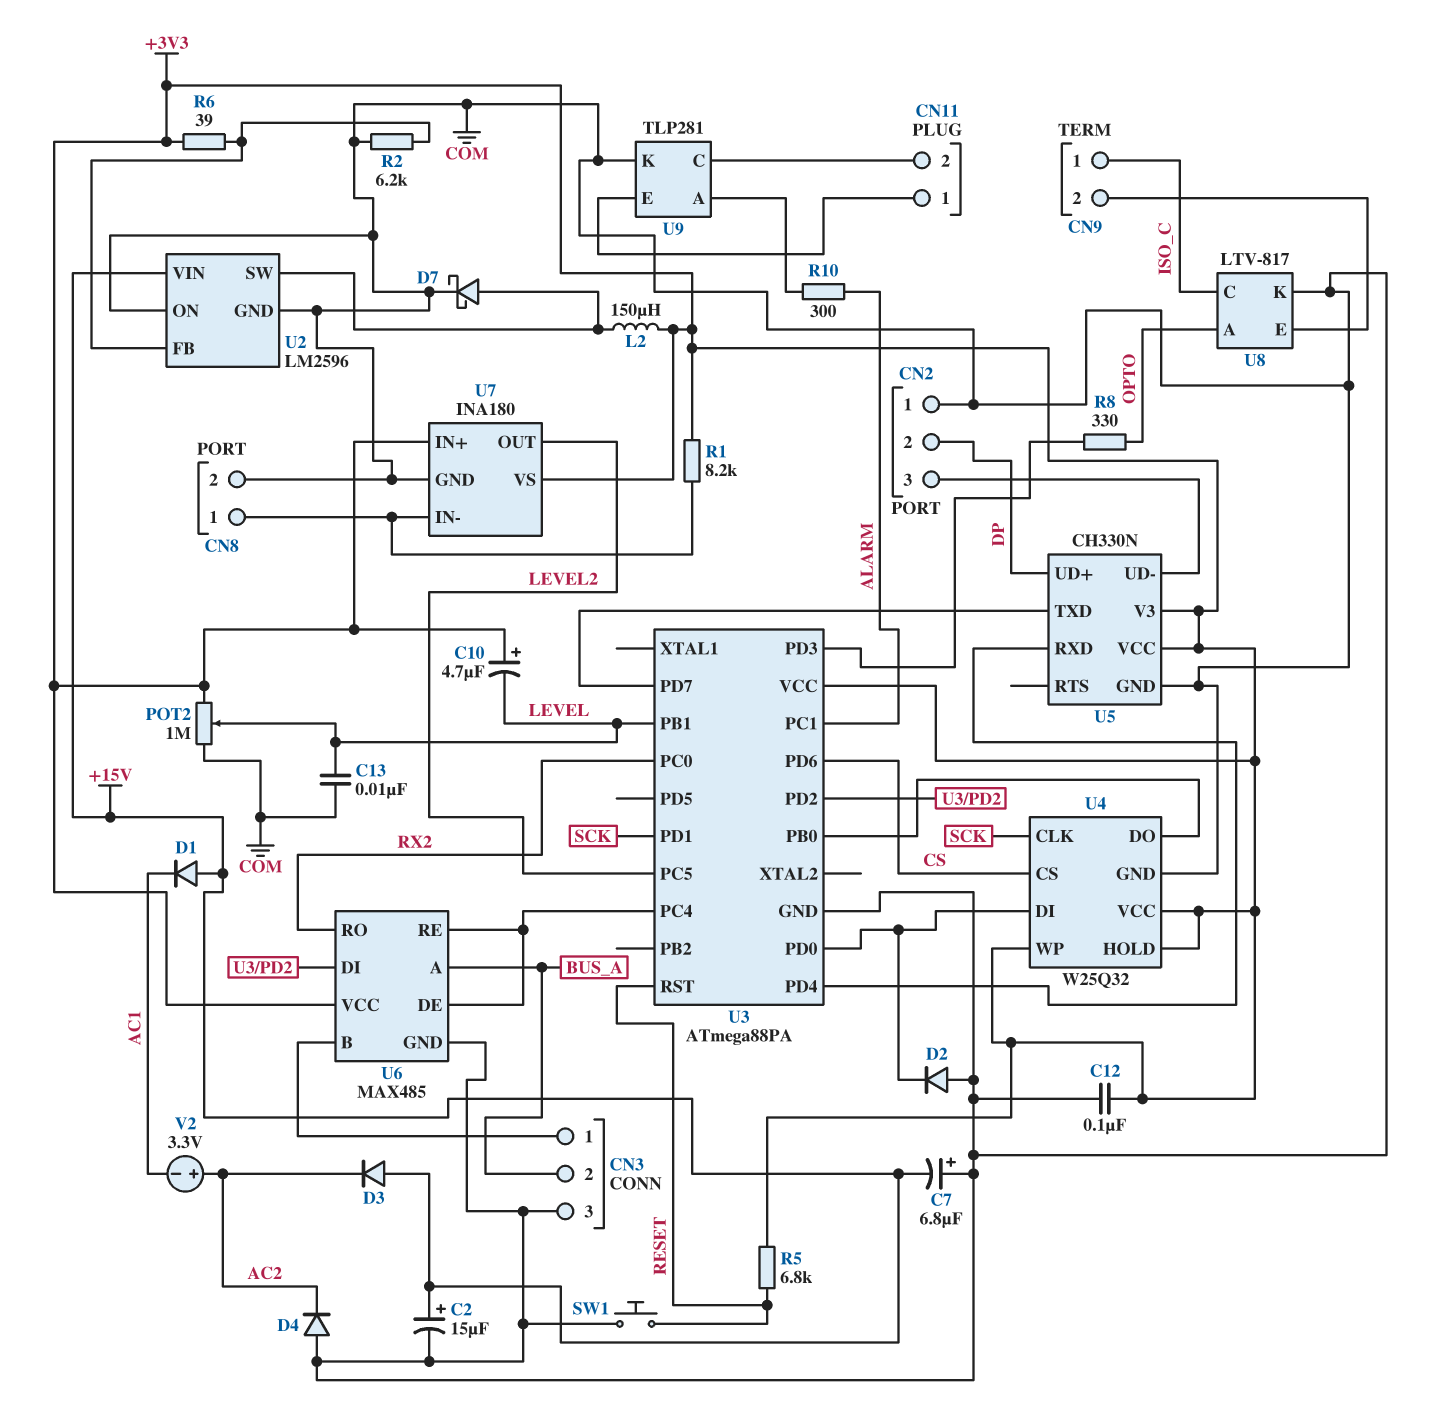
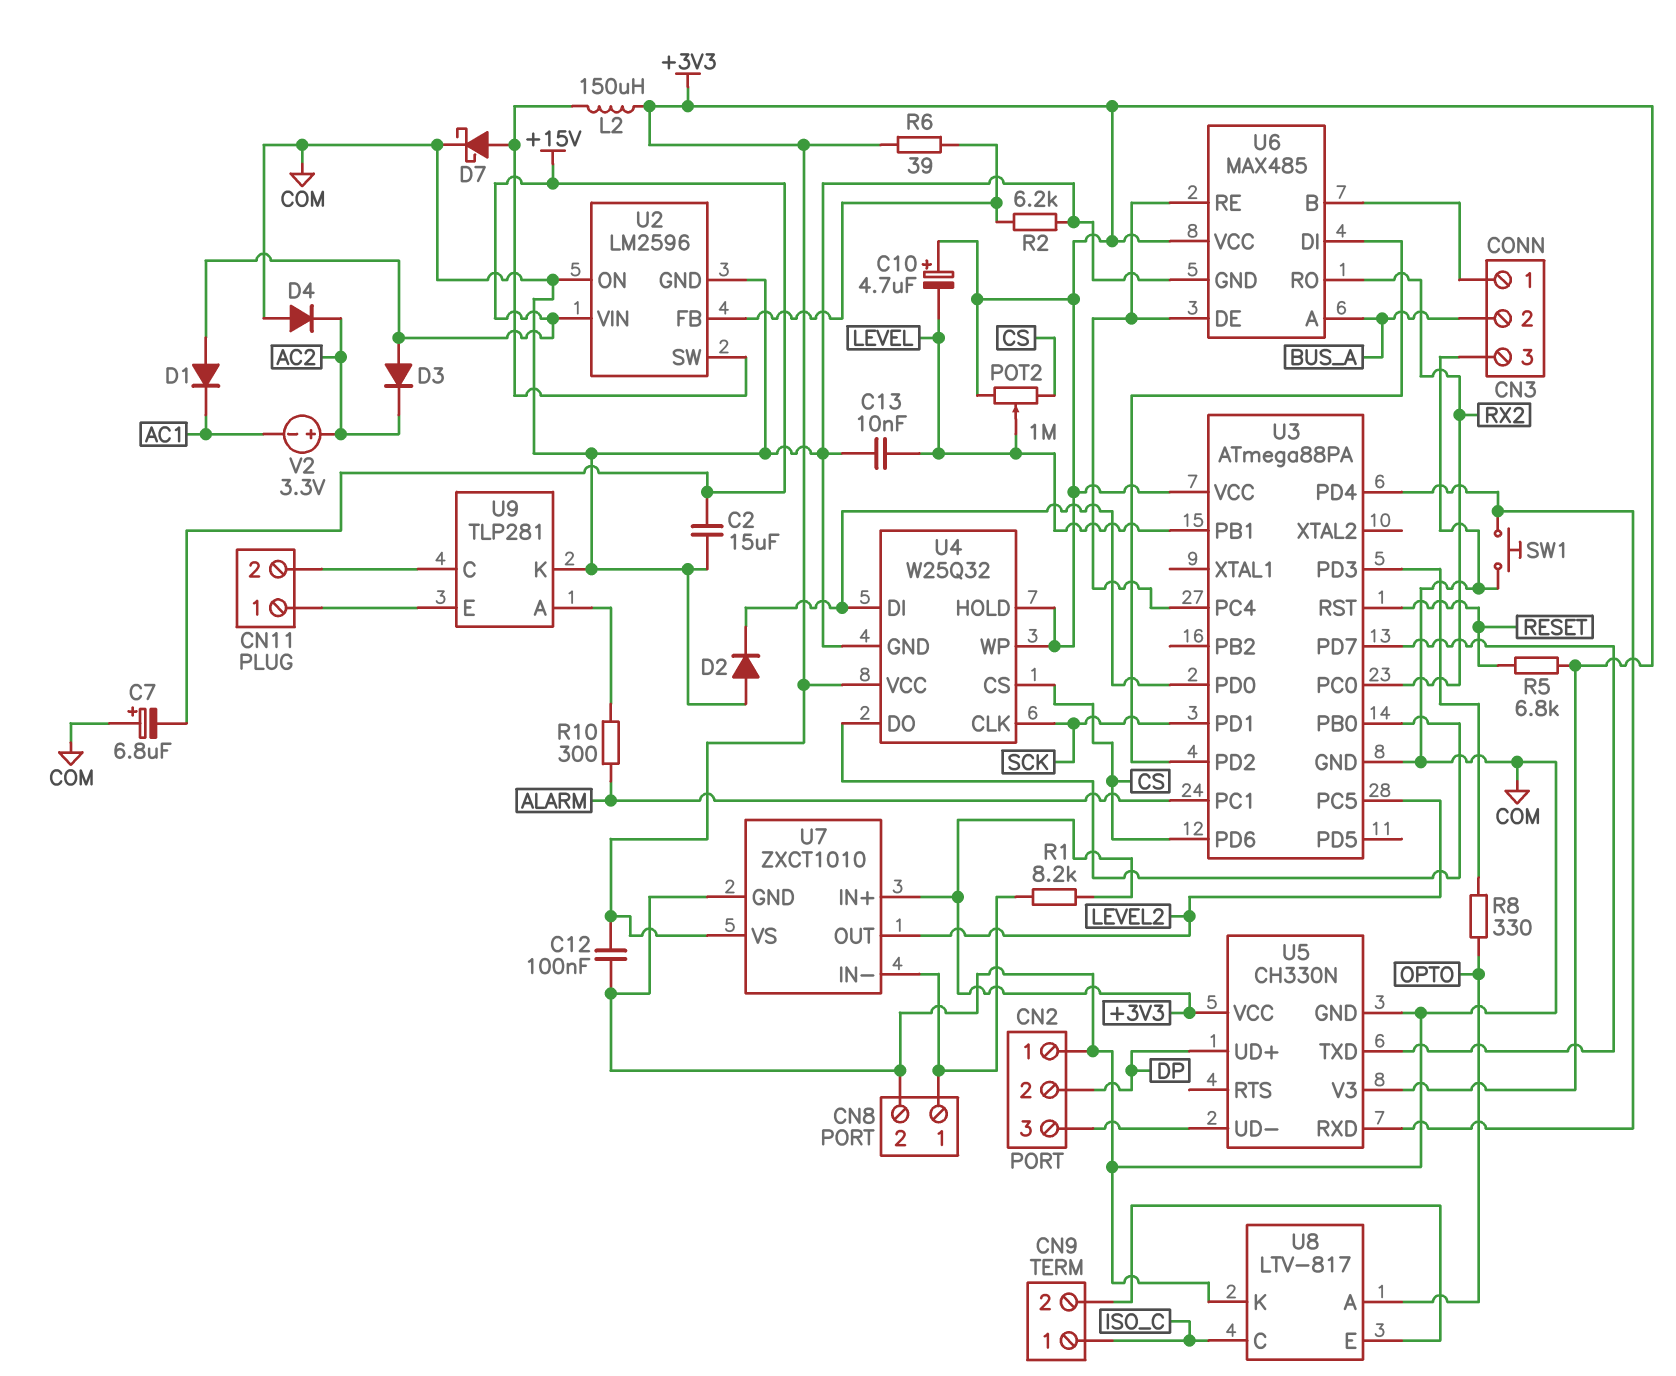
C2: 15uF (plus +15V, minus COM) -> 15uF (+15V, COM)
POT2: 1M (+3V3, COM, wiper LEVEL) -> 1M (+3V3, CS, wiper LEVEL)
SW1: button (COM, RESET) -> button (COM, U3/PD4)
U7: INA180 -> ZXCT1010

